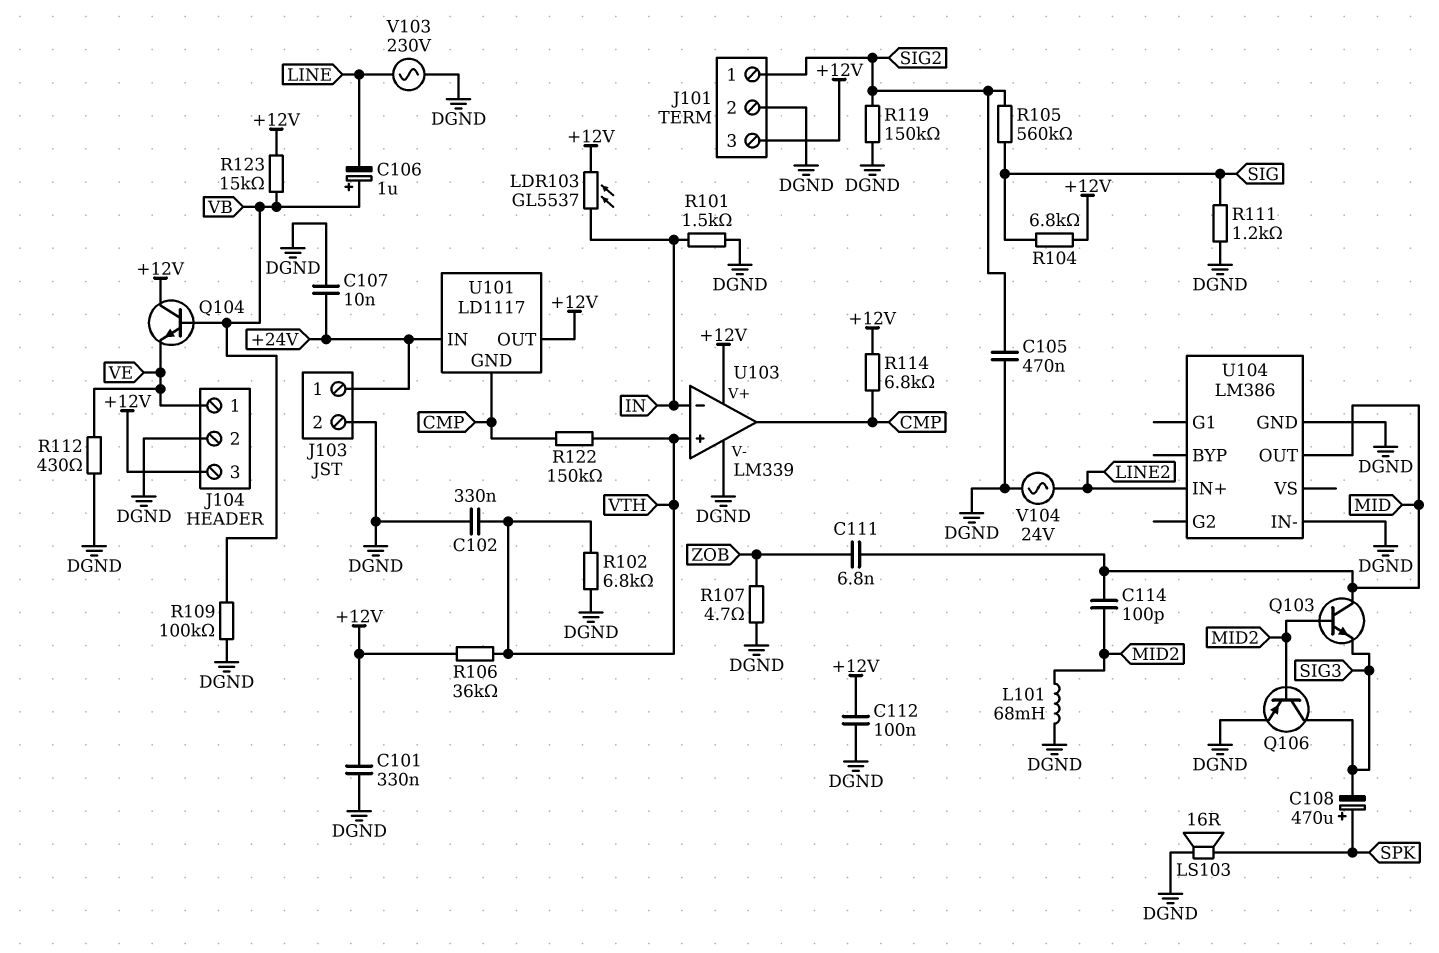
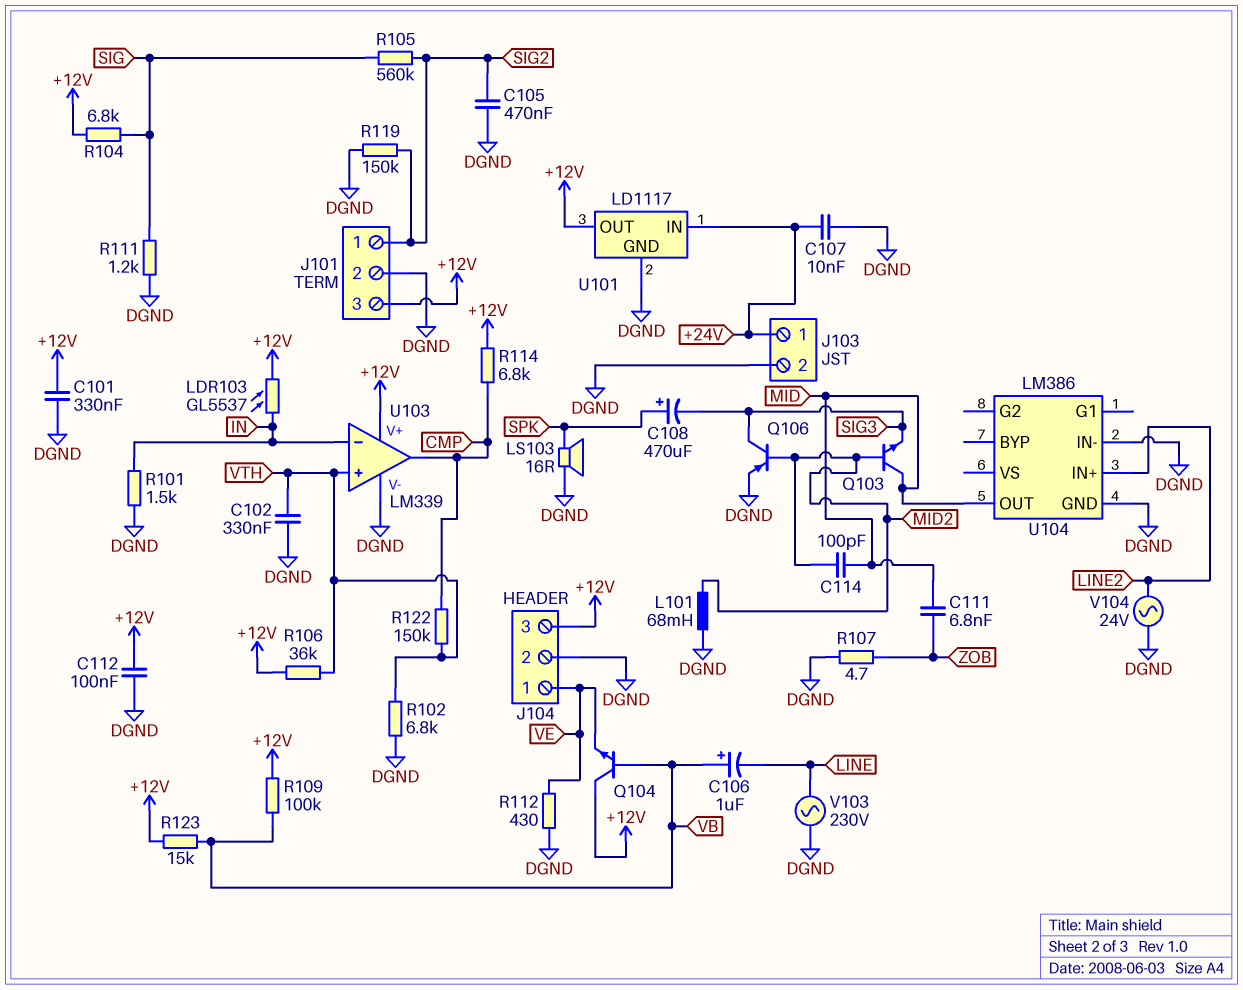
R109: 100k (DGND, VB) -> 100k (+12V, VB)
U101 pin GND: CMP -> DGND

